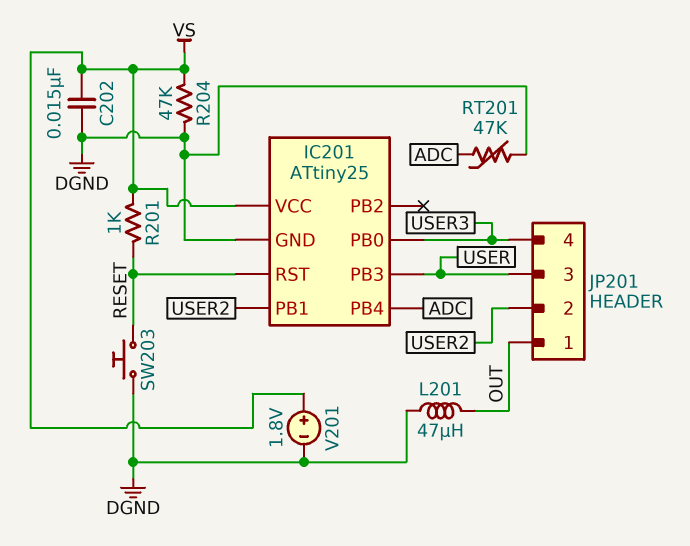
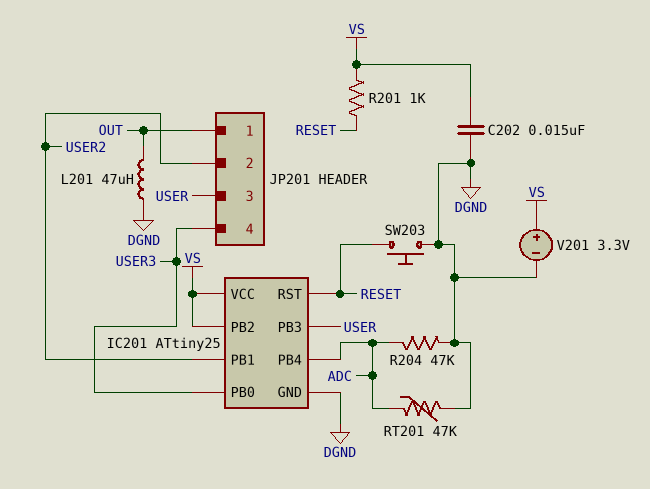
IC201 pin PB2: none -> VS
R204: 47k (DGND, VS) -> 47k (ADC, DGND)
V201: 1.8V (plus VS, minus DGND) -> 3.3V (plus VS, minus DGND)

